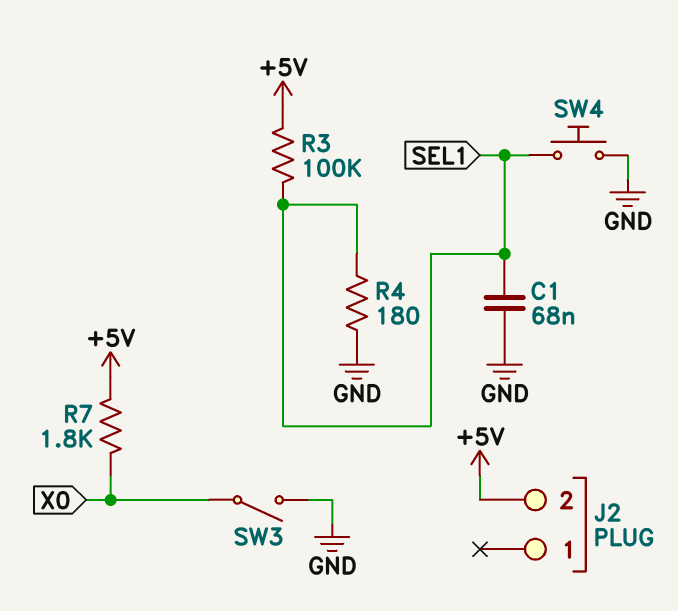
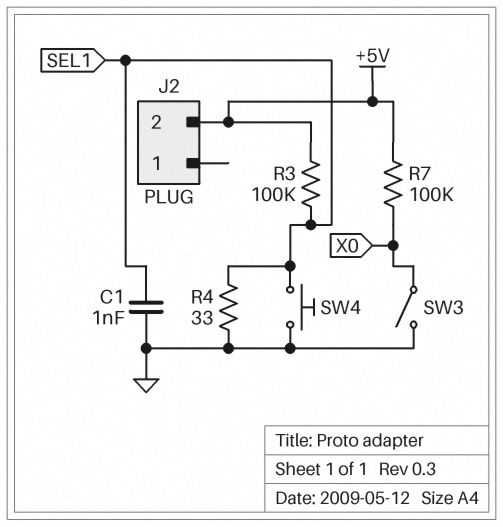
C1: 68nF (GND, SEL1) -> 1nF (GND, SEL1)
R4: 180 (GND, SEL1) -> 33 (GND, SEL1)
R7: 1.8k (+5V, X0) -> 100k (+5V, X0)

